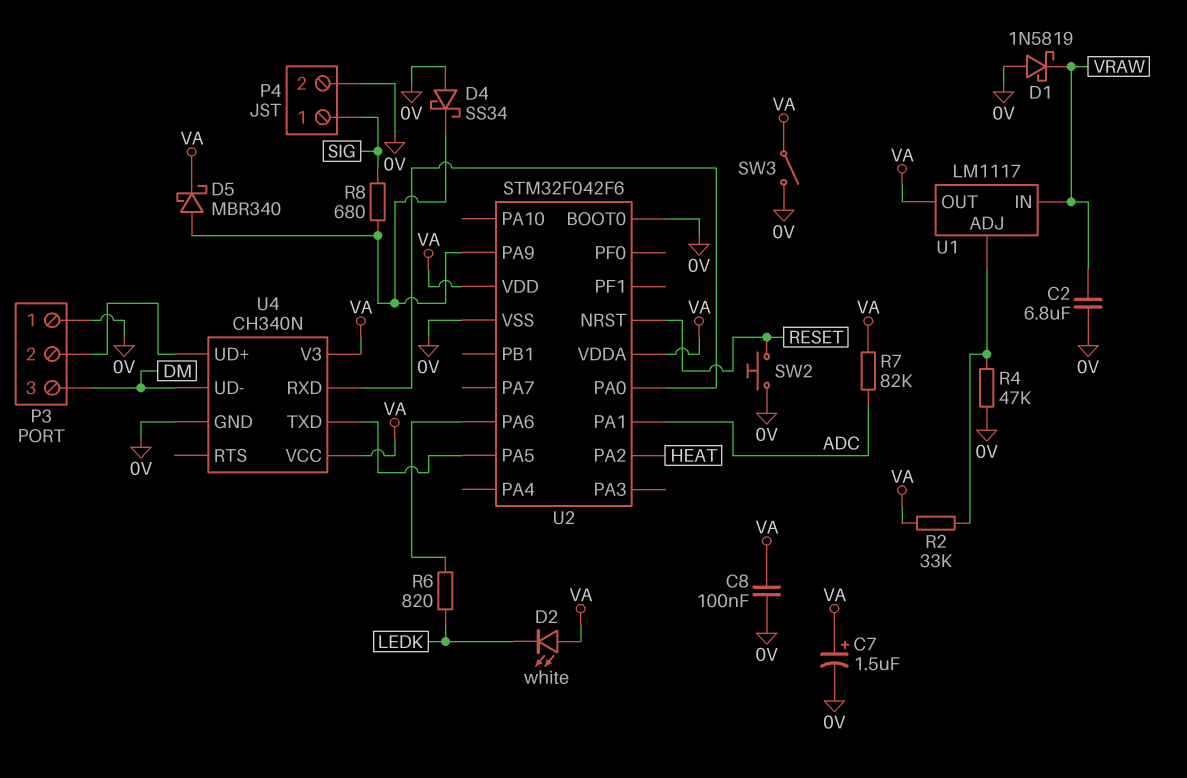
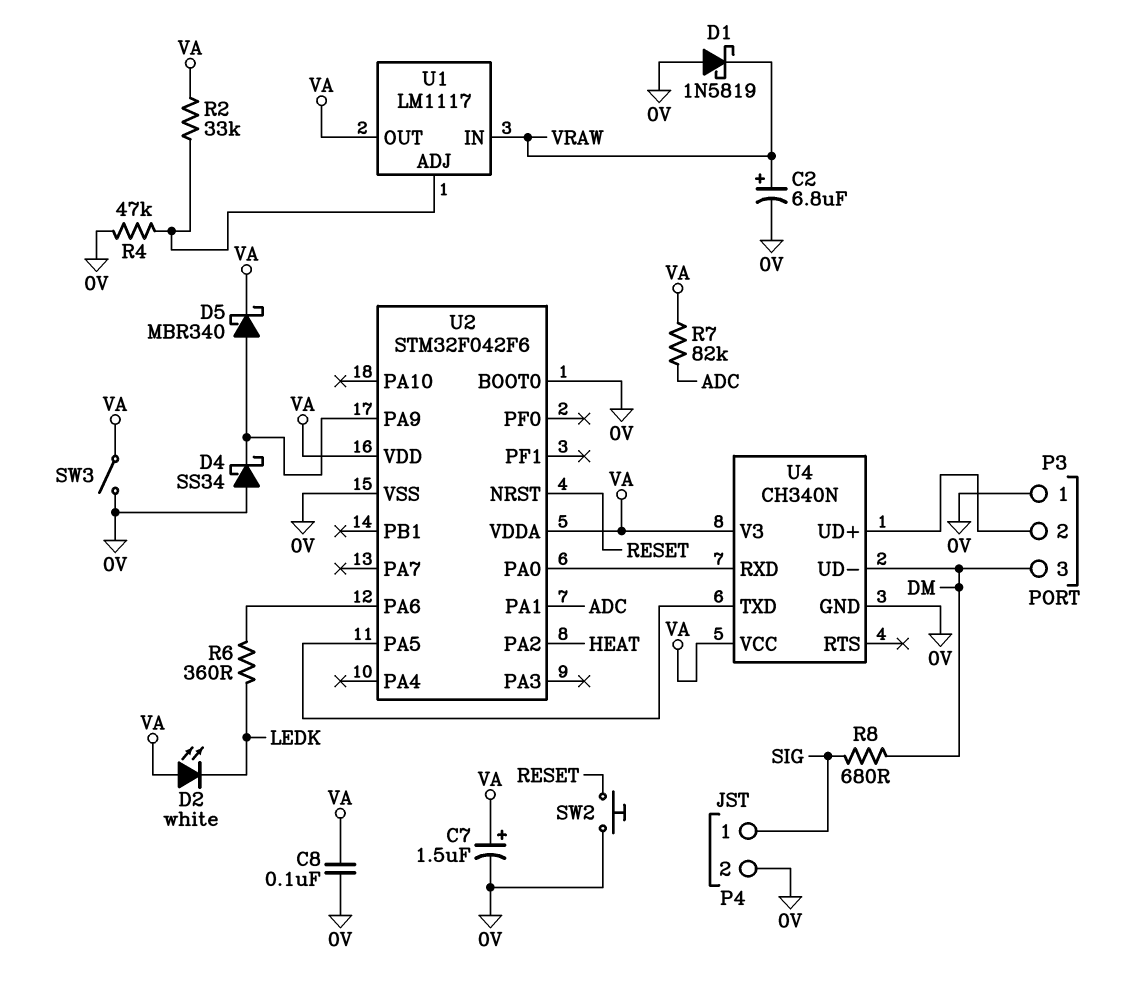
C2: 6.8uF (0V, VRAW) -> 6.8uF (plus VRAW, minus 0V)
R6: 820 (LEDK, U2/PA6) -> 360 (LEDK, U2/PA6)
R8: 680 (SIG, U2/PA9) -> 680 (DM, SIG)

